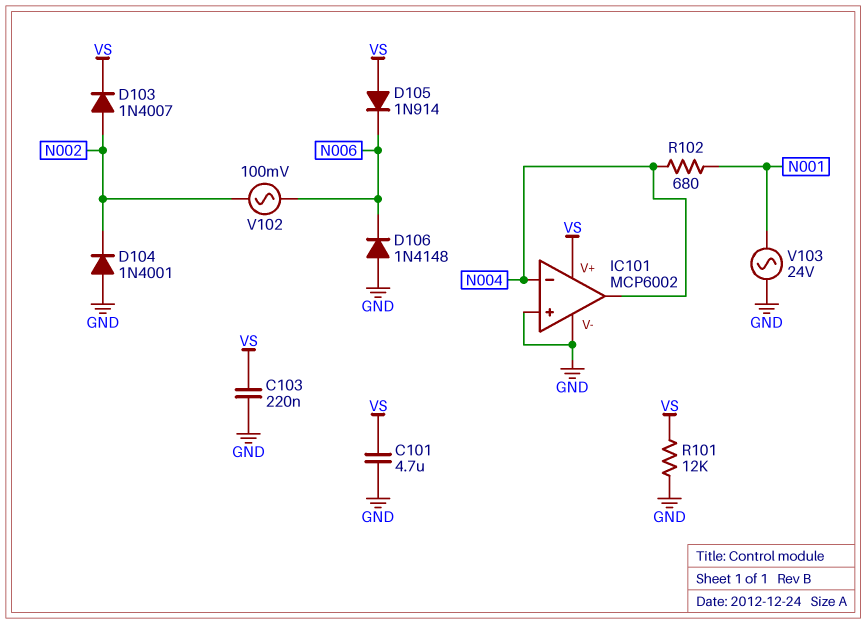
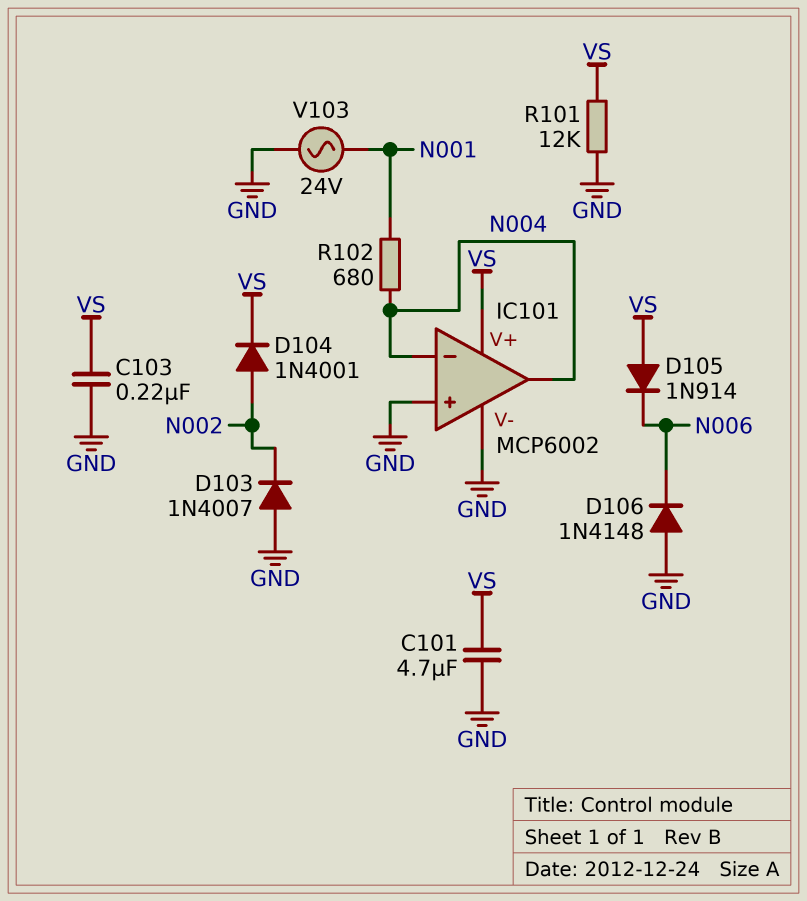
D103: diode 1N4007 (A N002, K VS) -> diode 1N4007 (A GND, K N002)
D104: diode 1N4001 (A GND, K N002) -> diode 1N4001 (A N002, K VS)
V102: AC 100mV (N002, N006) -> none

